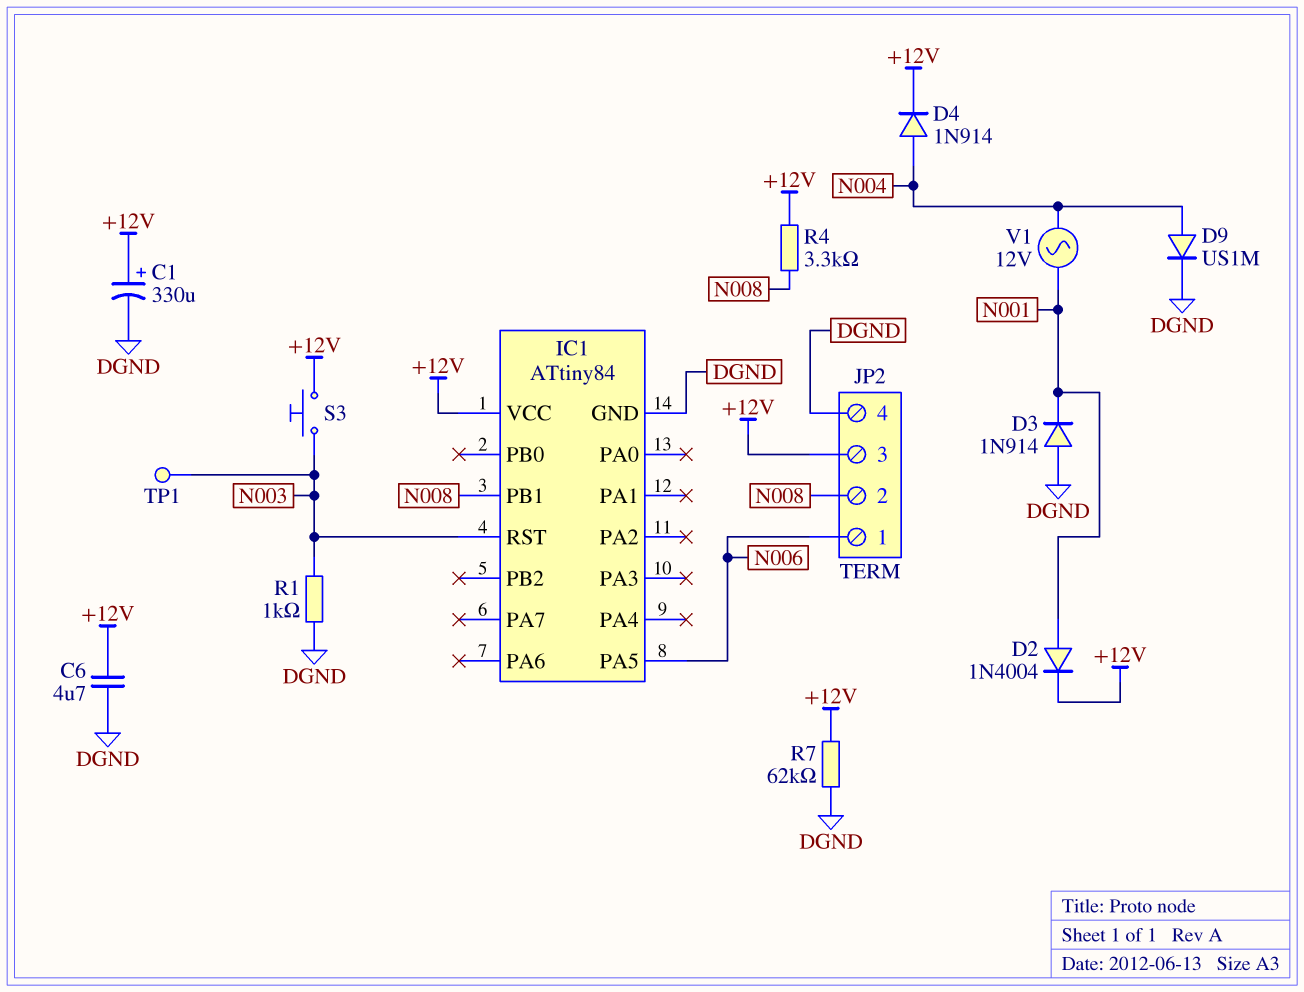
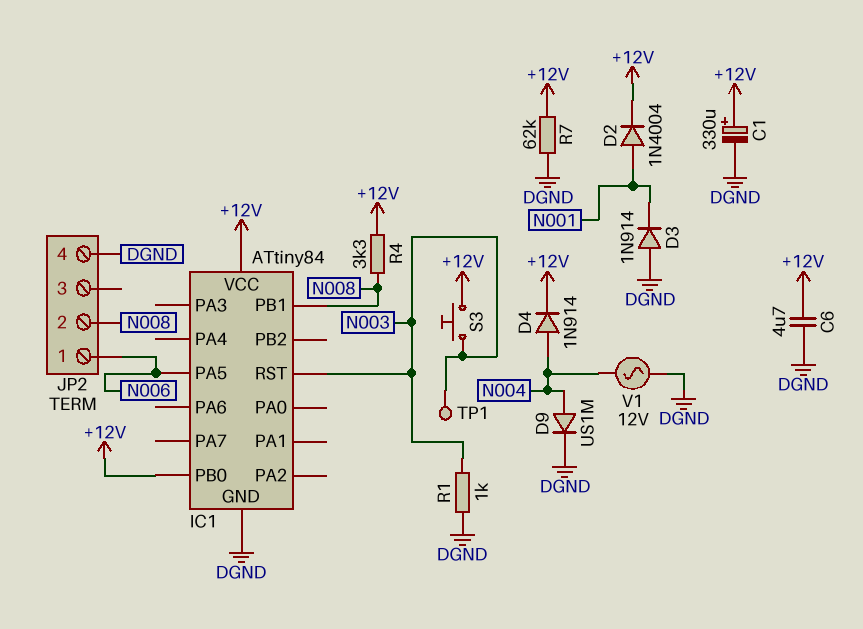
IC1 pin PB0: none -> +12V
JP2 pin 3: +12V -> none
V1: AC 12V (N001, N004) -> AC 12V (DGND, N004)

